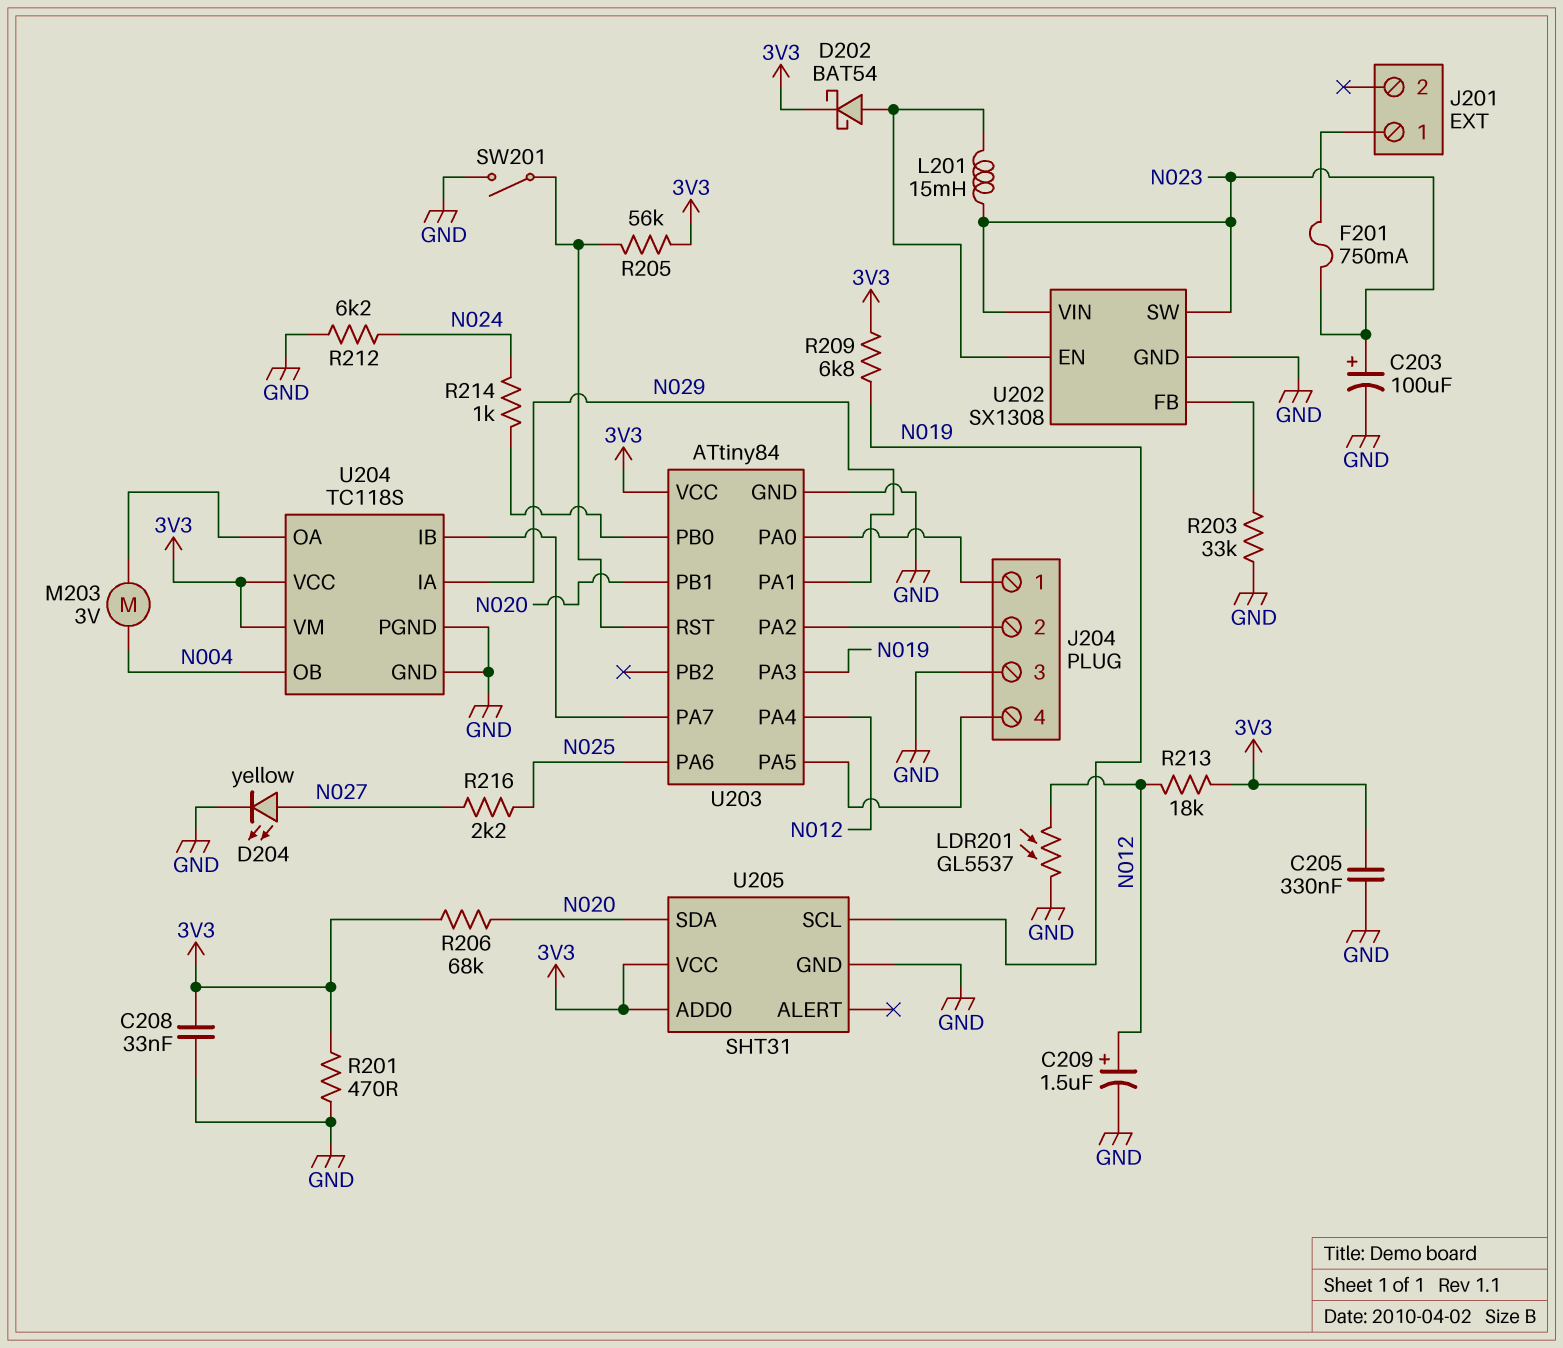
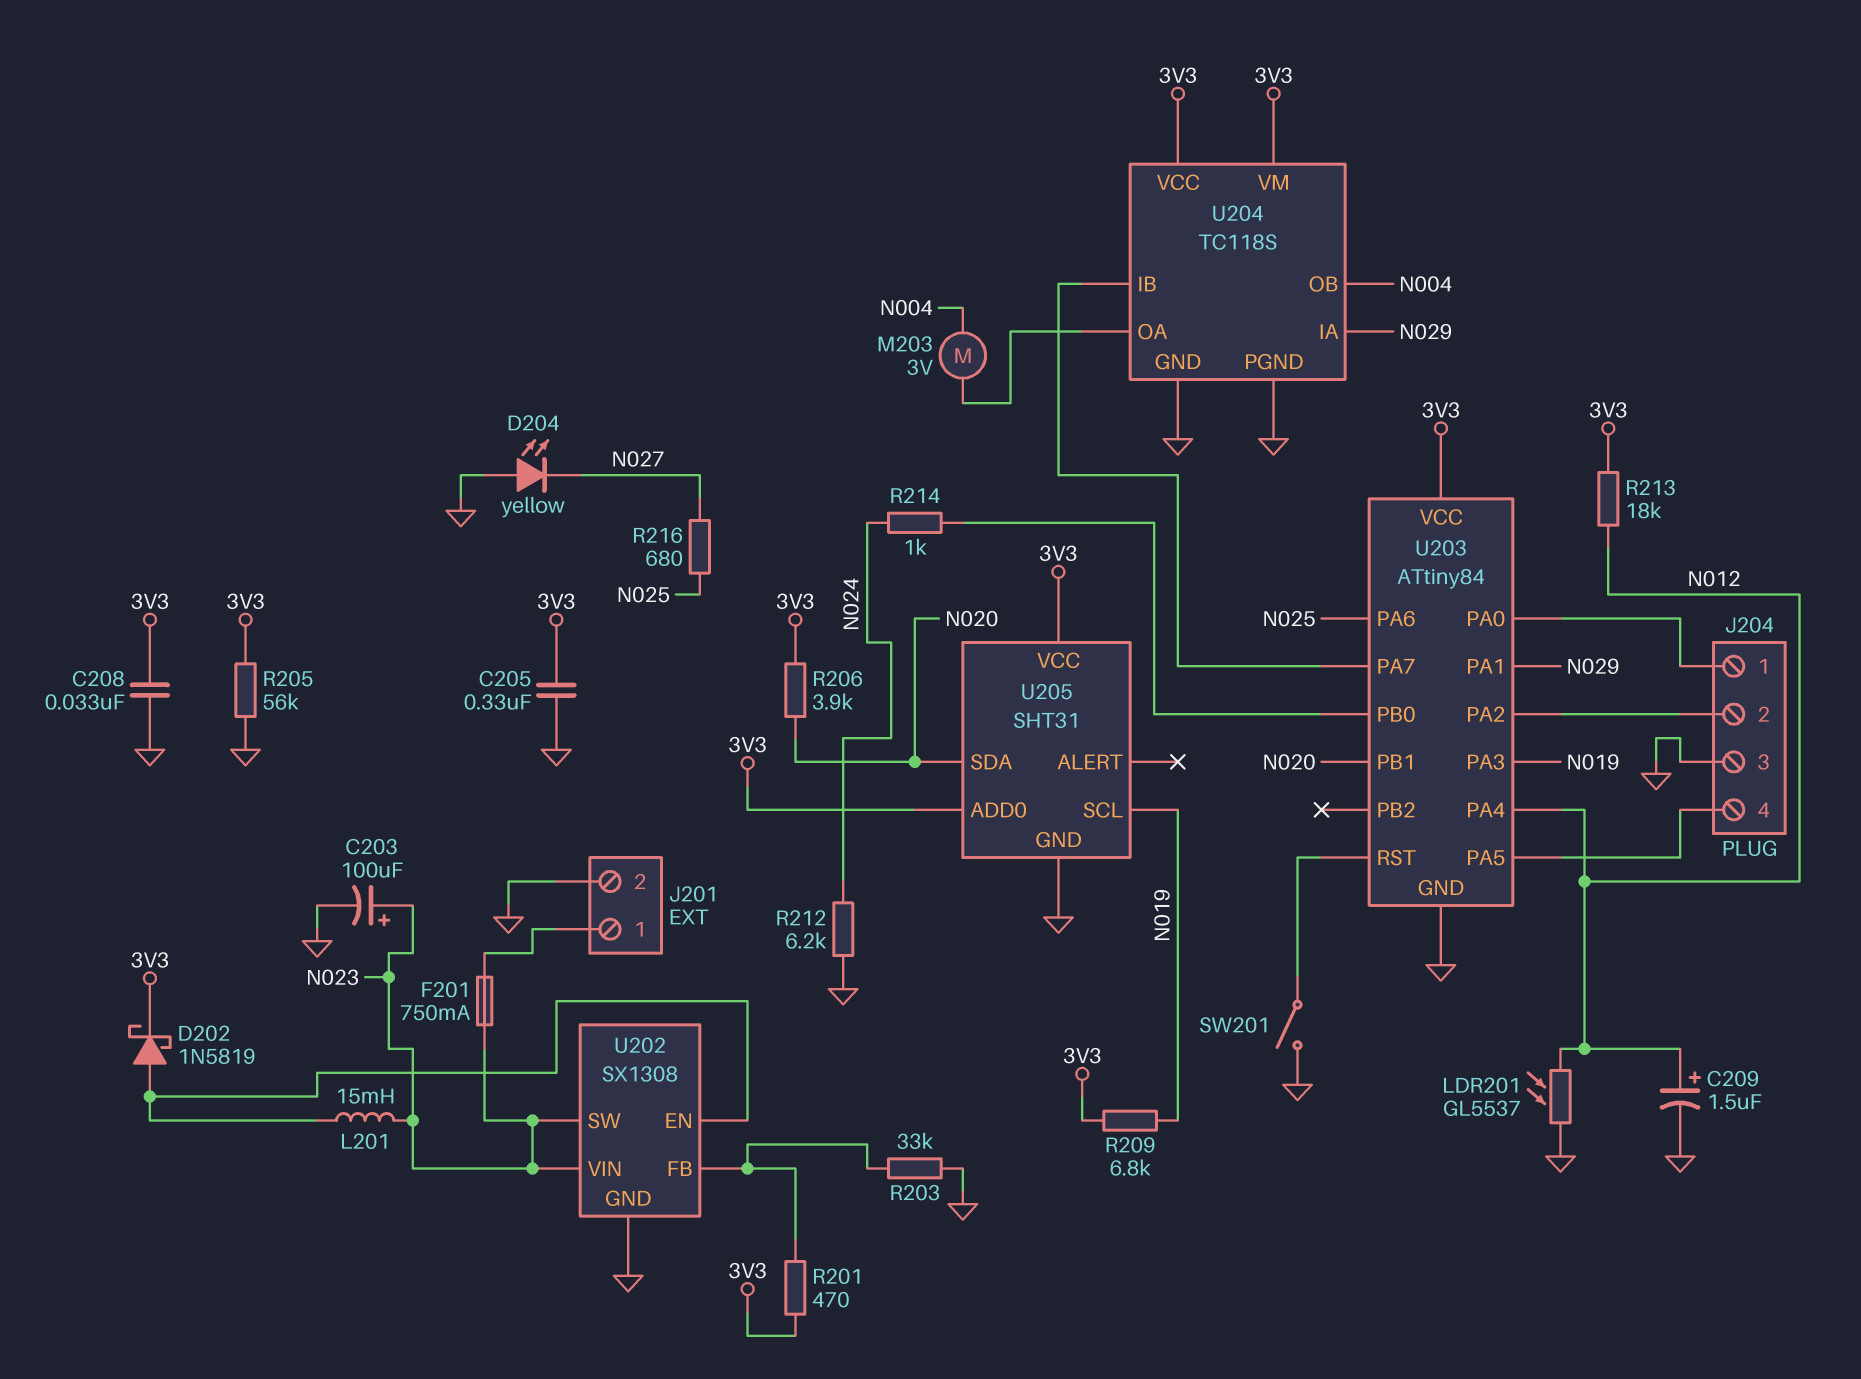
D202: schottky BAT54 (A U202/EN, K 3V3) -> schottky 1N5819 (A U202/EN, K 3V3)
D204: LED yellow (A N027, K GND) -> LED yellow (A GND, K N027)
J201 pin 2: none -> GND
R201: 470 (3V3, GND) -> 470 (3V3, U202/FB)
R205: 56k (3V3, U203/RST) -> 56k (3V3, GND)
R206: 68k (3V3, N020) -> 3.9k (3V3, N020)
R216: 2.2k (N025, N027) -> 680 (N025, N027)

